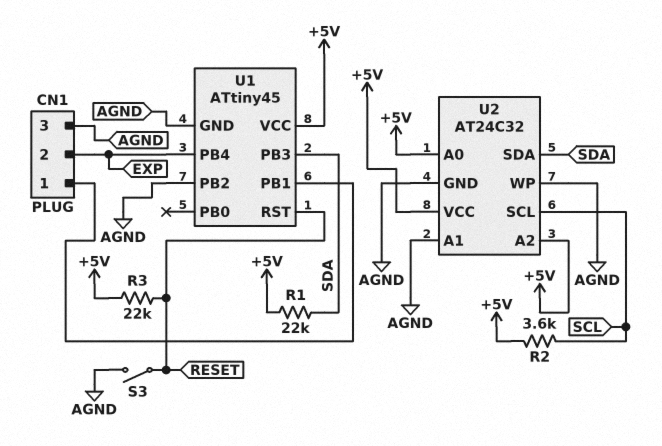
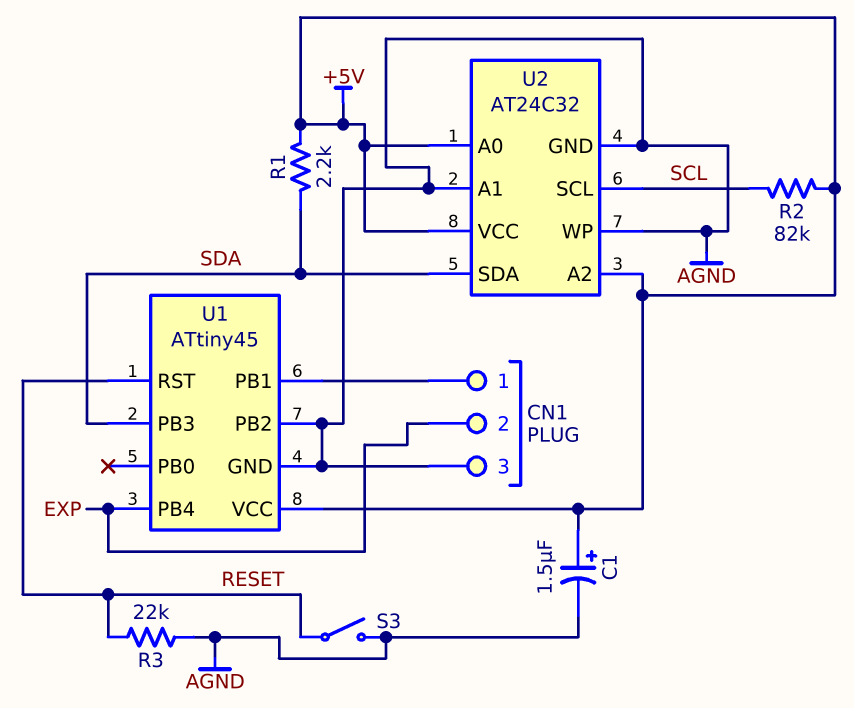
C1: none -> 1.5uF (plus +5V, minus AGND)
R1: 22k (+5V, SDA) -> 2.2k (+5V, SDA)
R2: 3.6k (+5V, SCL) -> 82k (+5V, SCL)
R3: 22k (+5V, RESET) -> 22k (AGND, RESET)

